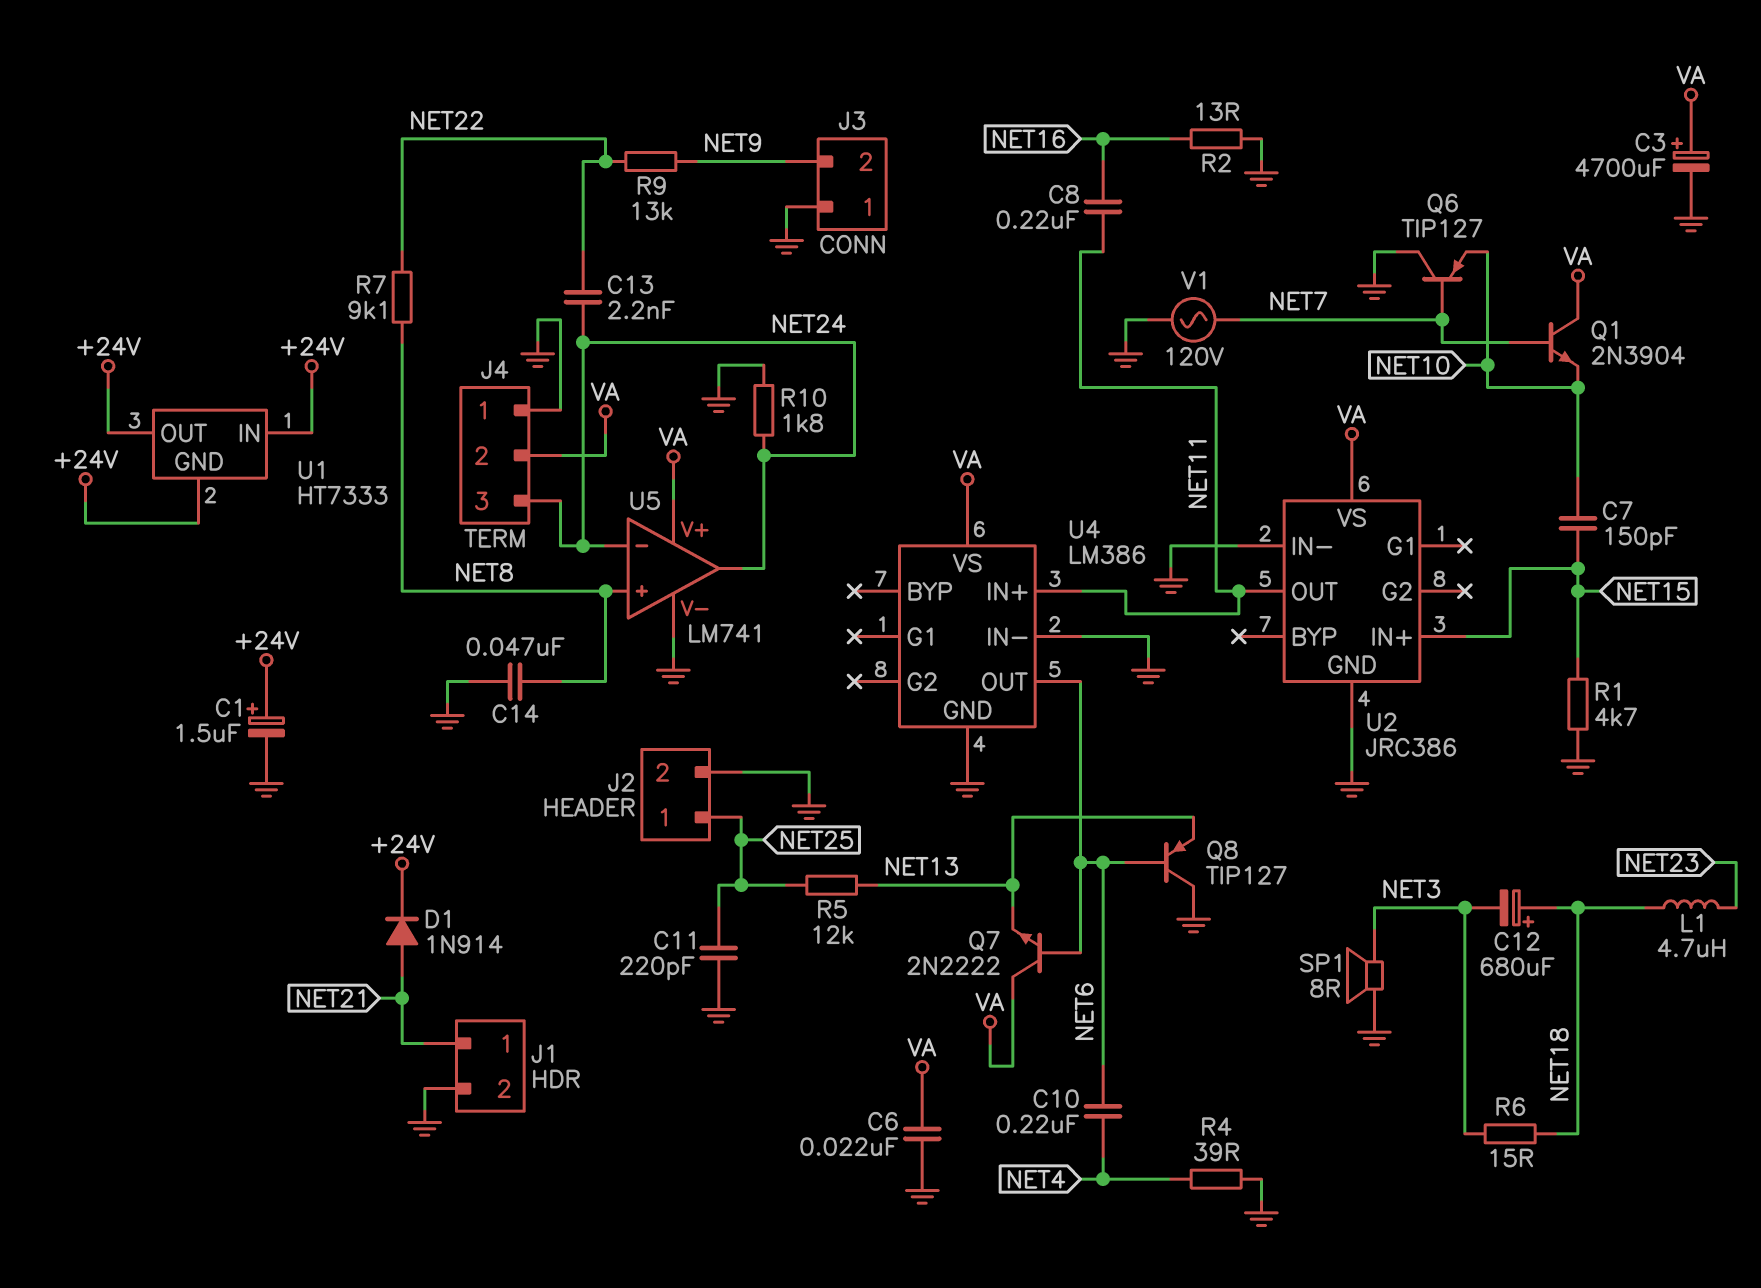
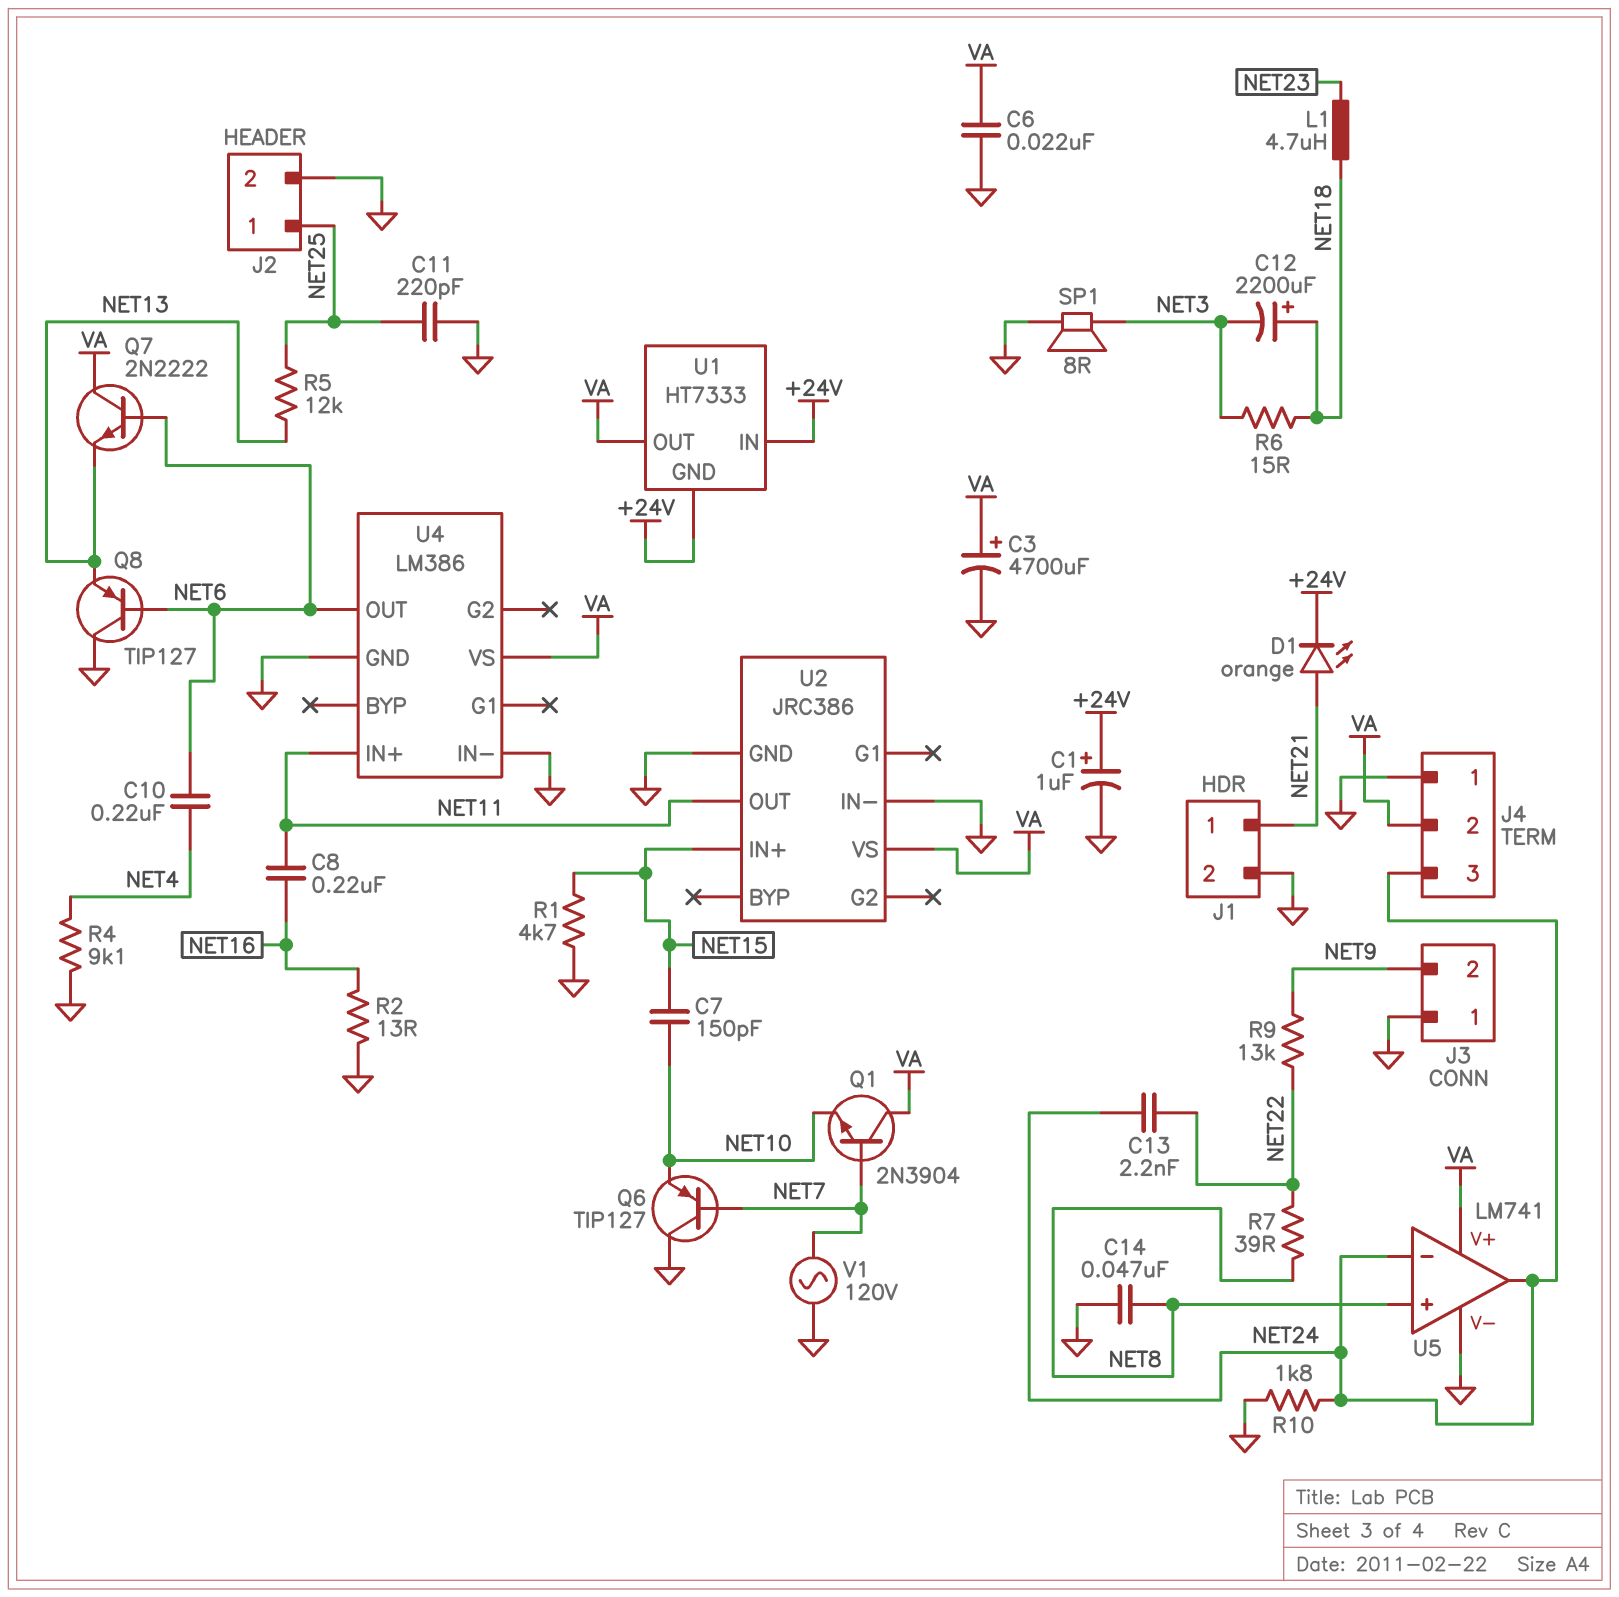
C1: 1.5uF (plus +24V, minus GND) -> 1uF (plus +24V, minus GND)
C12: 680uF (plus NET18, minus NET3) -> 2200uF (plus NET18, minus NET3)
D1: diode 1N914 (A NET21, K +24V) -> LED orange (A NET21, K +24V)
R4: 39 (GND, NET4) -> 9.1k (GND, NET4)
R7: 9.1k (NET8, NET22) -> 39 (NET8, NET22)
U1 pin OUT: +24V -> VA

